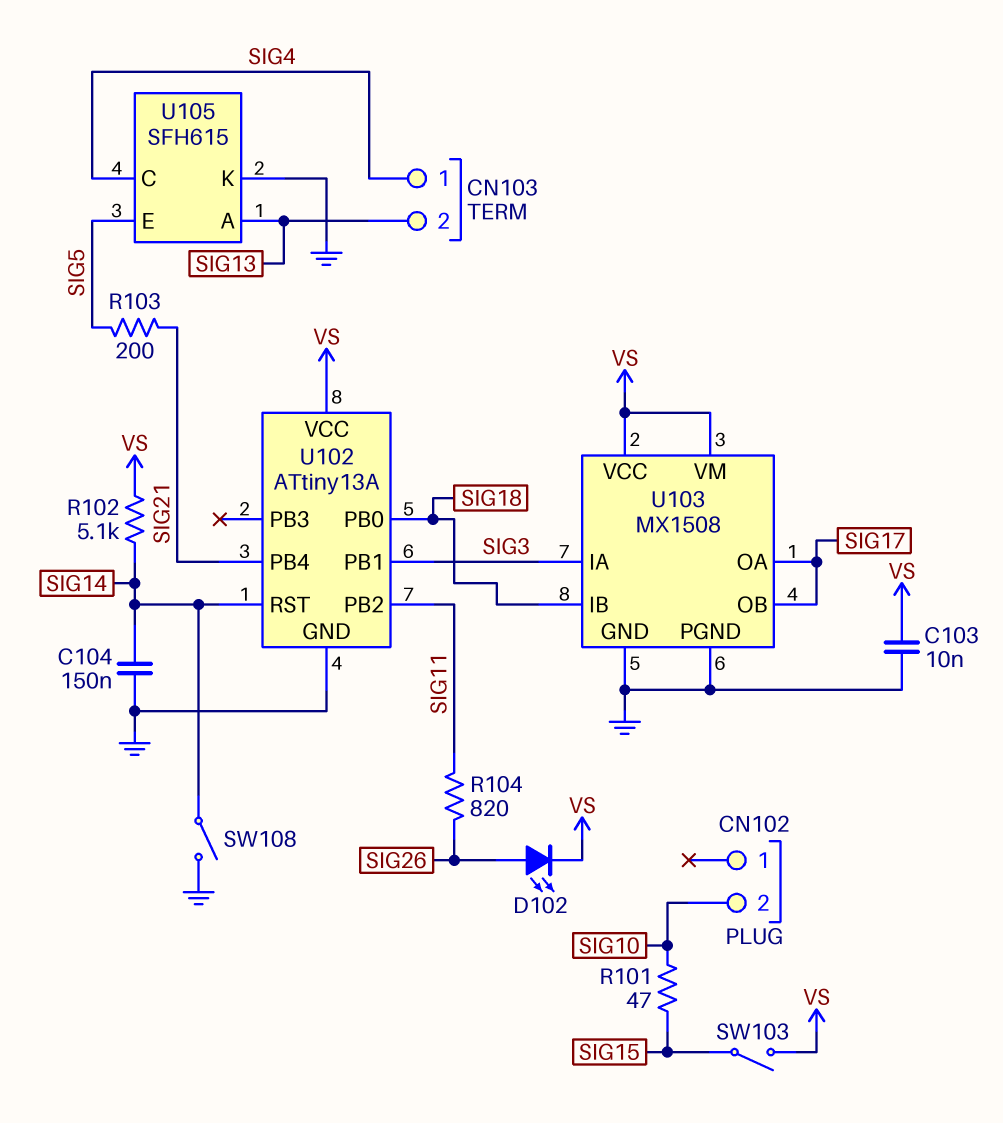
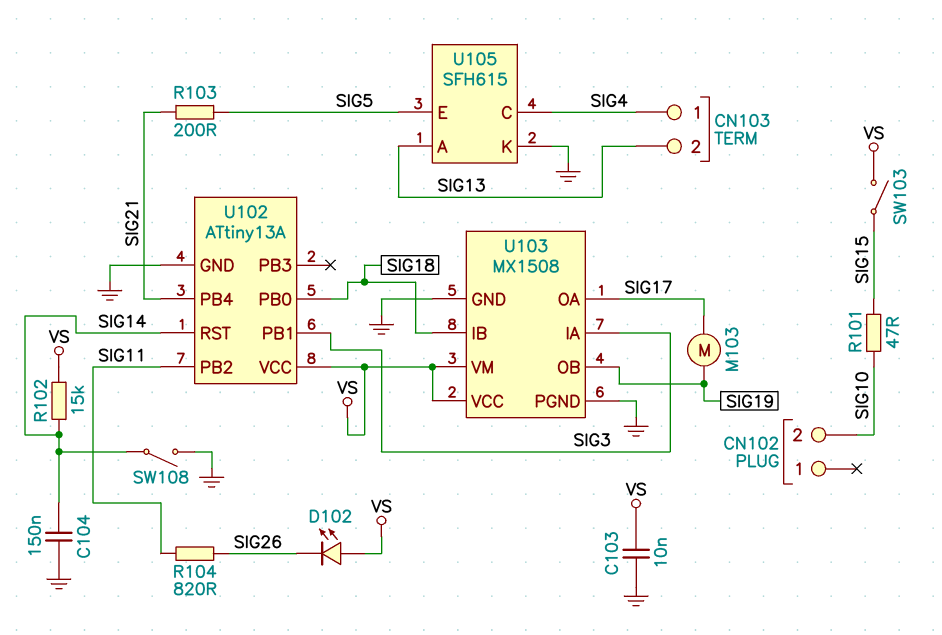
D102: LED (A SIG26, K VS) -> LED (A VS, K SIG26)
M103: none -> motor (SIG17, SIG19)
R102: 5.1k (SIG14, VS) -> 15k (SIG14, VS)
U103 pin OB: SIG17 -> SIG19

